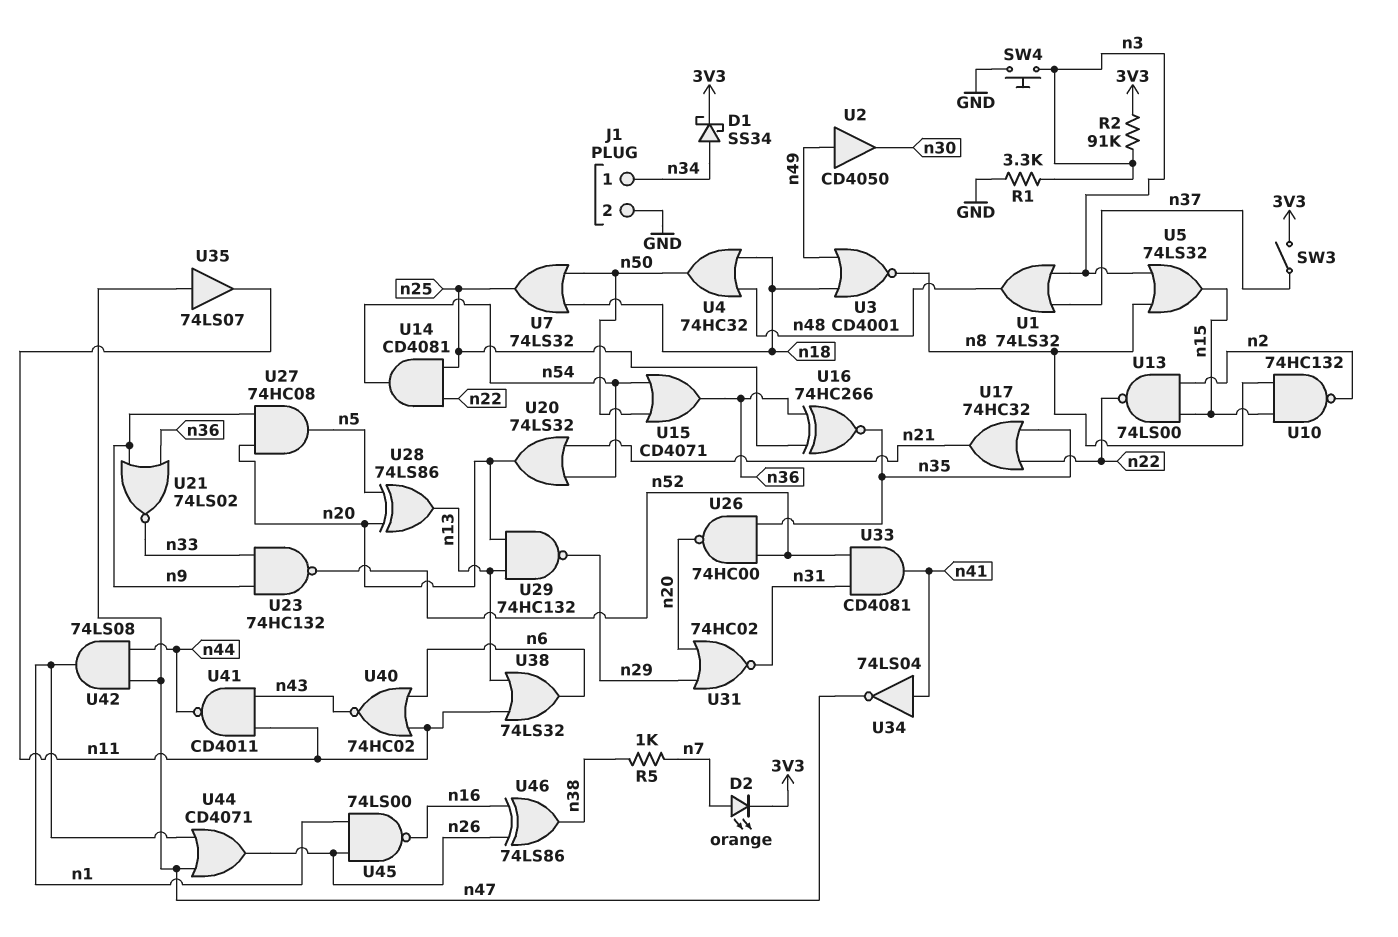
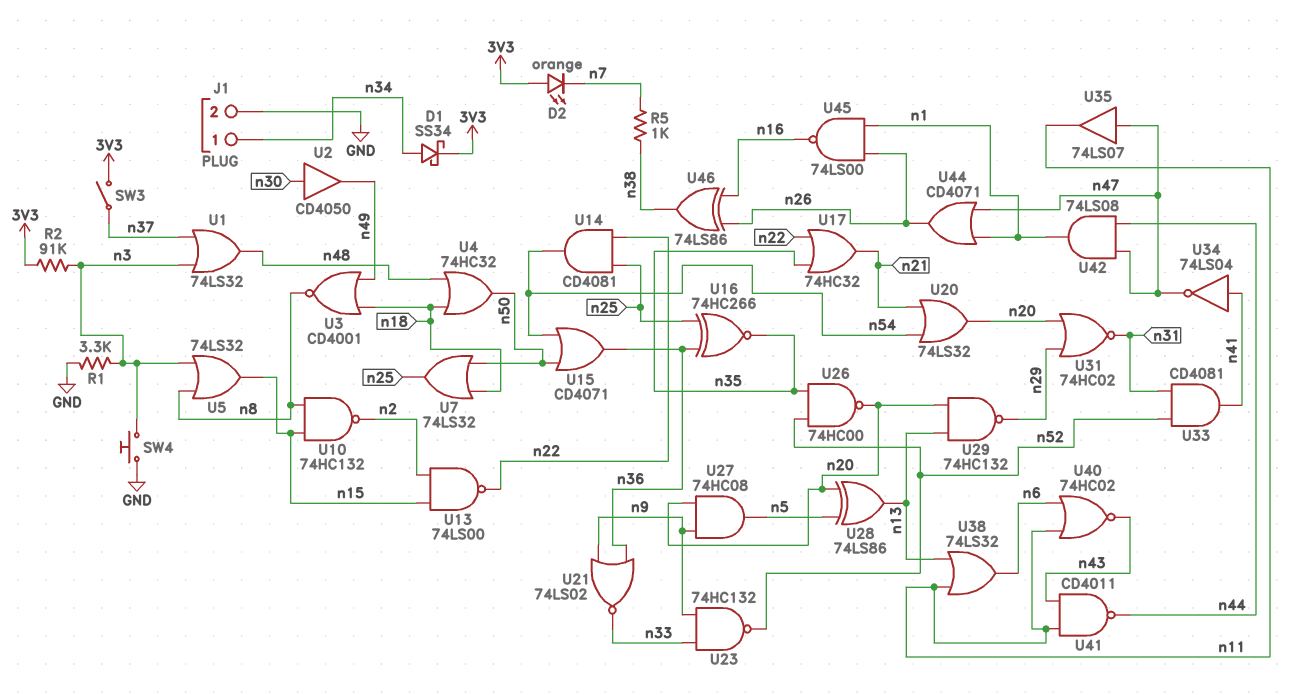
D2: LED orange (A n7, K 3V3) -> LED orange (A 3V3, K n7)
U2: buffer CD4050 (in n49, out n30) -> buffer CD4050 (in n30, out n49)

